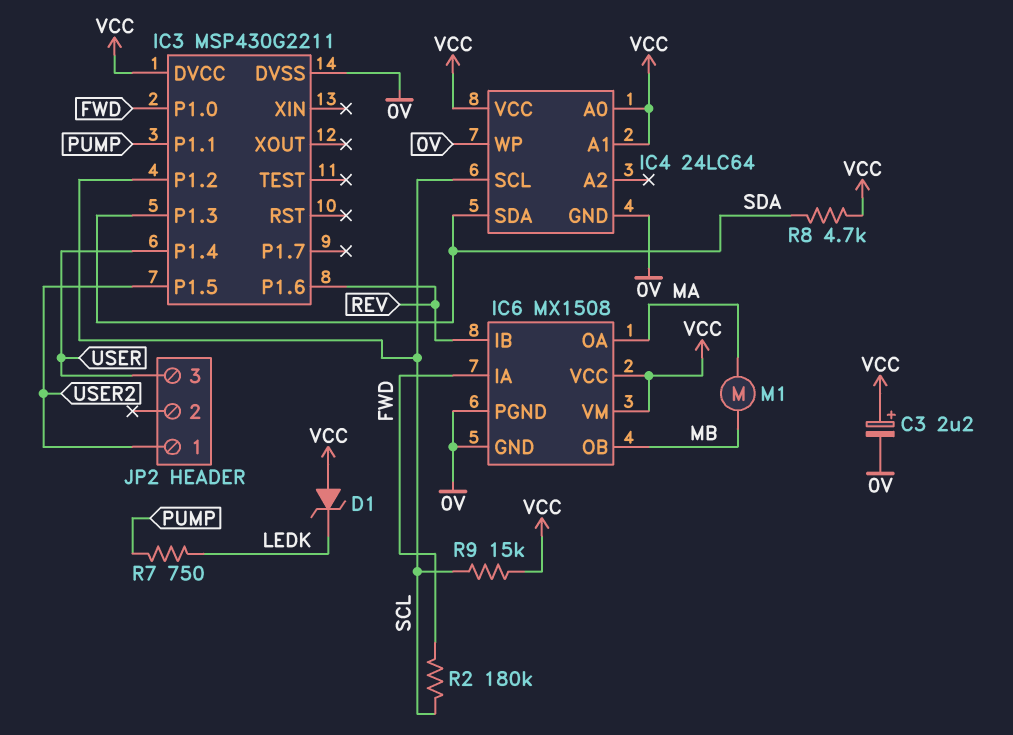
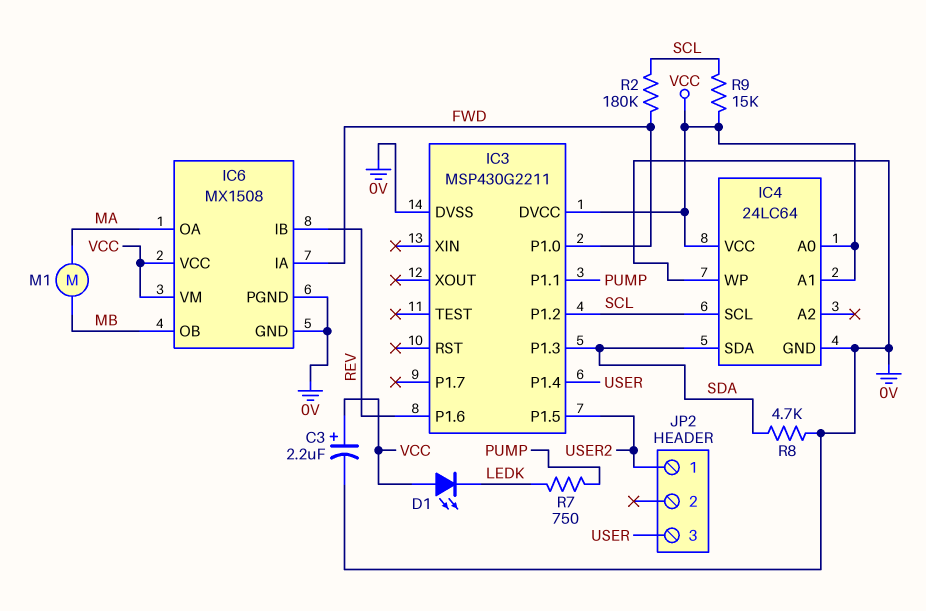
D1: zener (A VCC, K LEDK) -> LED (A VCC, K LEDK)
R8: 4.7k (SDA, VCC) -> 4.7k (0V, SDA)

